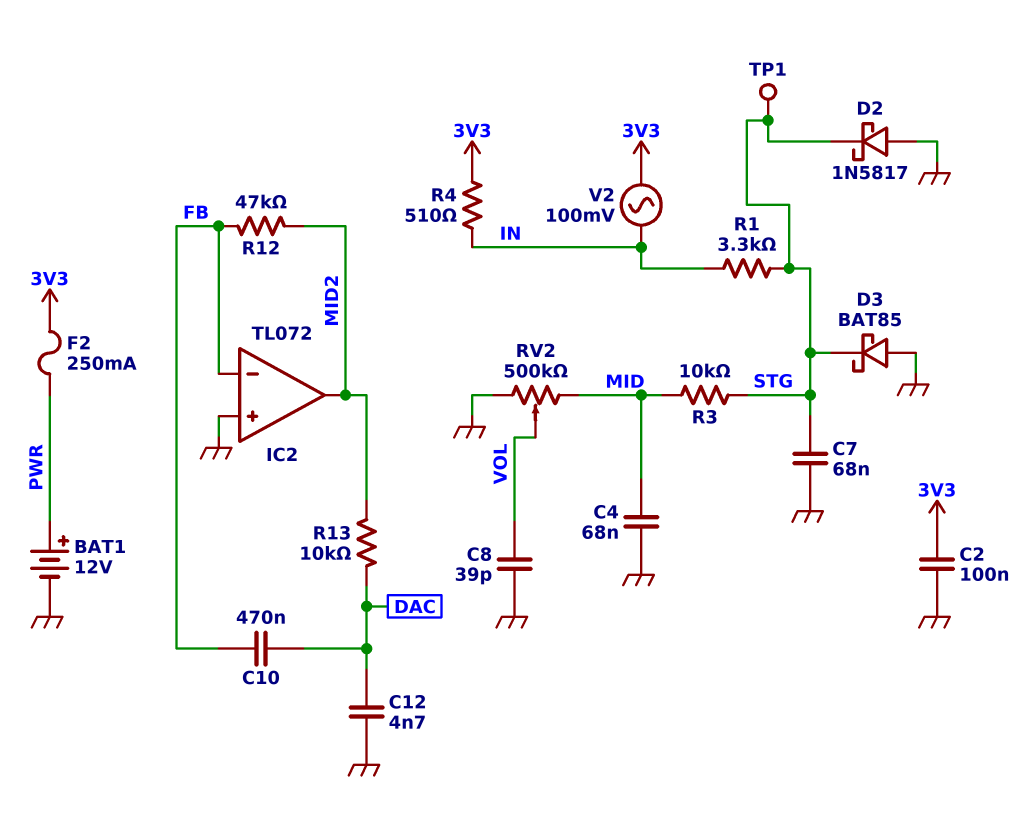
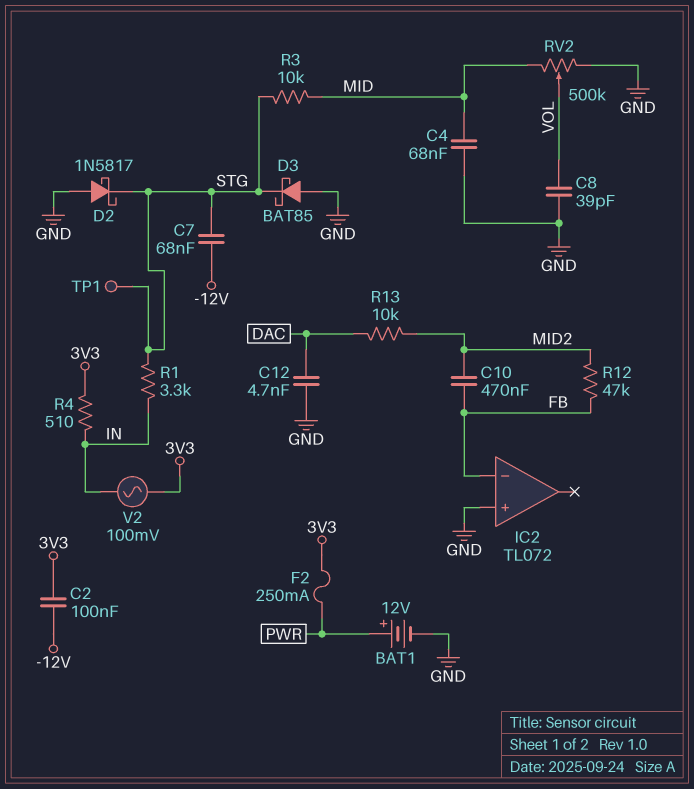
C2: 100nF (3V3, GND) -> 100nF (-12V, 3V3)
C7: 68nF (GND, STG) -> 68nF (-12V, STG)
C10: 470nF (DAC, FB) -> 470nF (FB, MID2)
IC2 pin out: MID2 -> none

